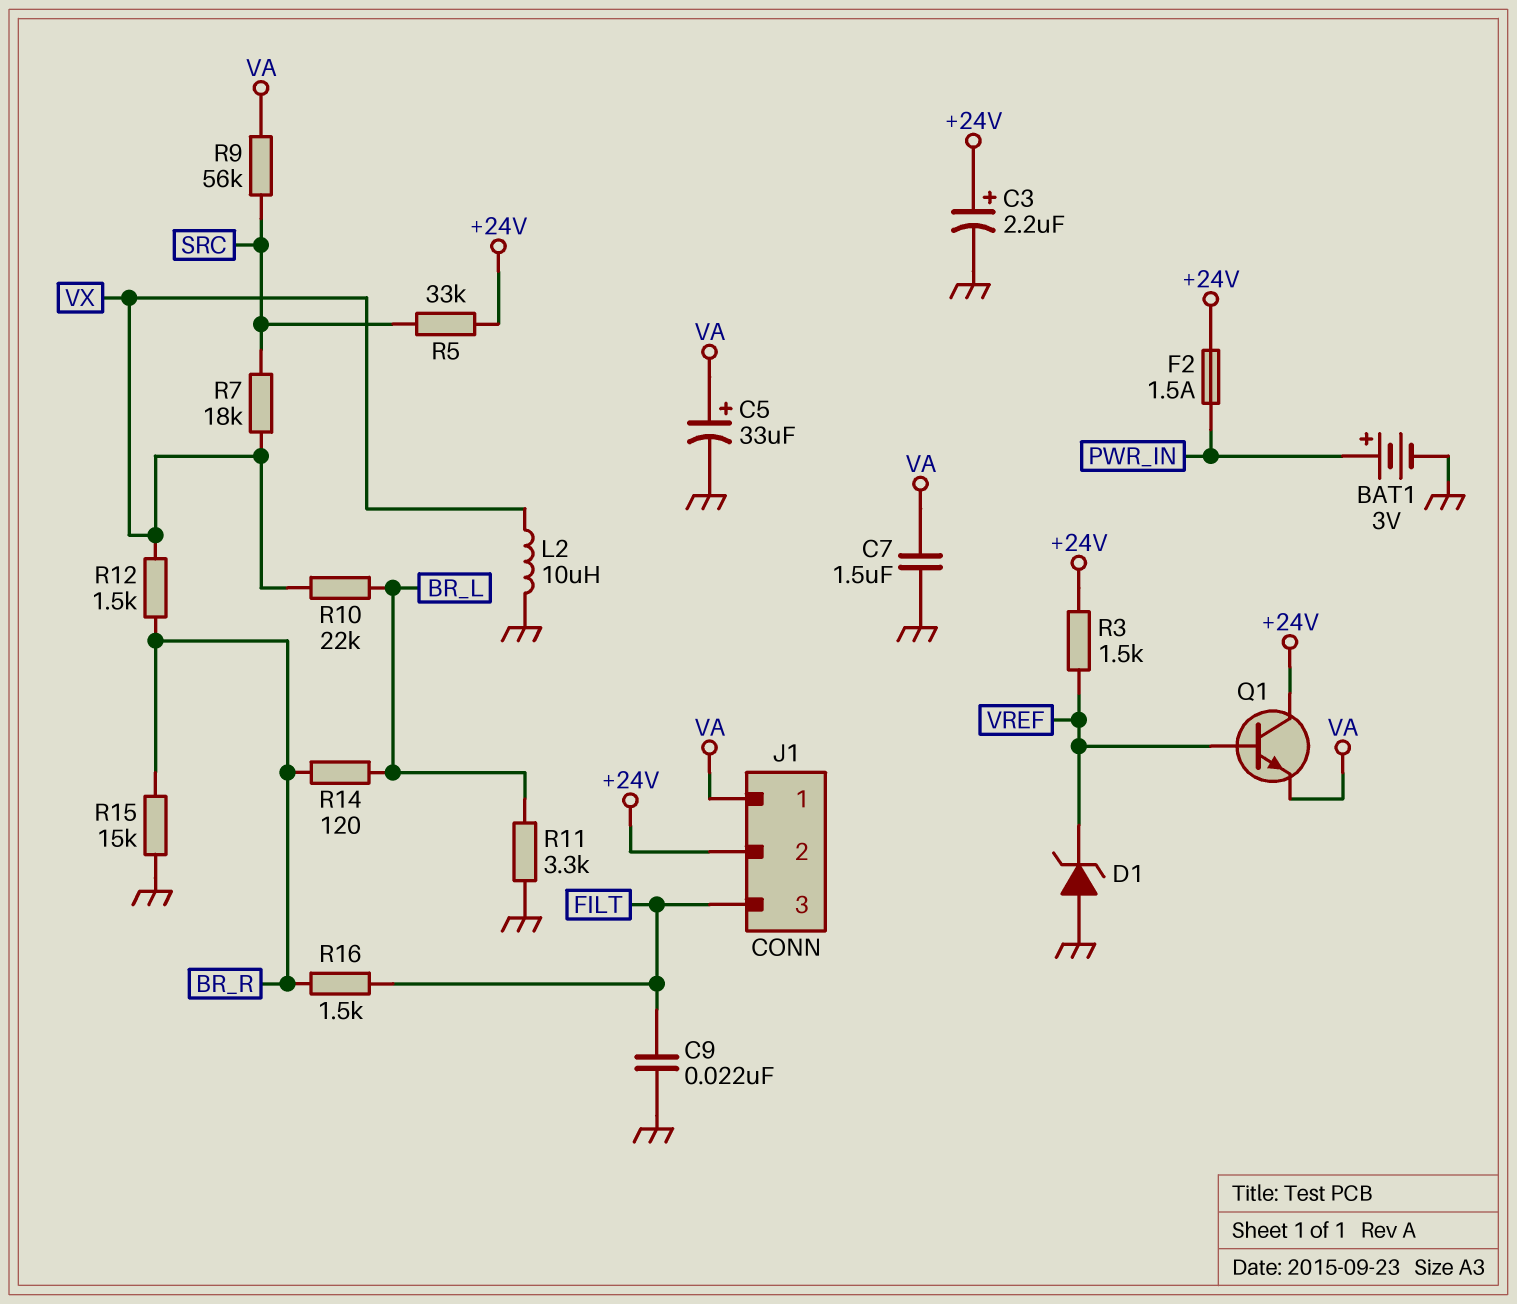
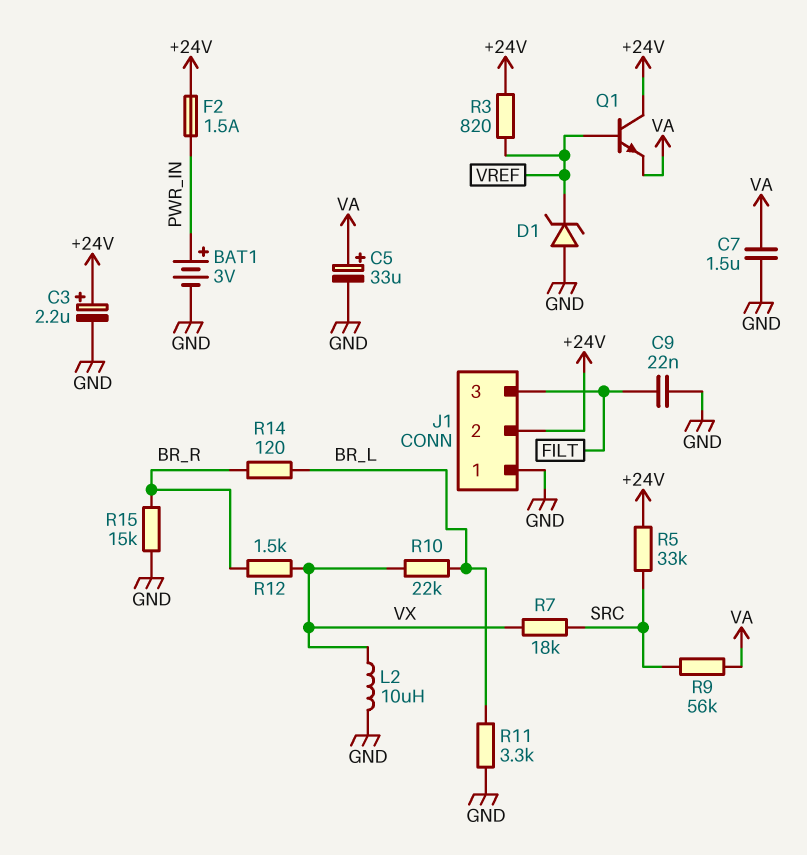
J1 pin 1: VA -> GND
R3: 1.5k (+24V, VREF) -> 820 (+24V, VREF)
R16: 1.5k (BR_R, FILT) -> none

